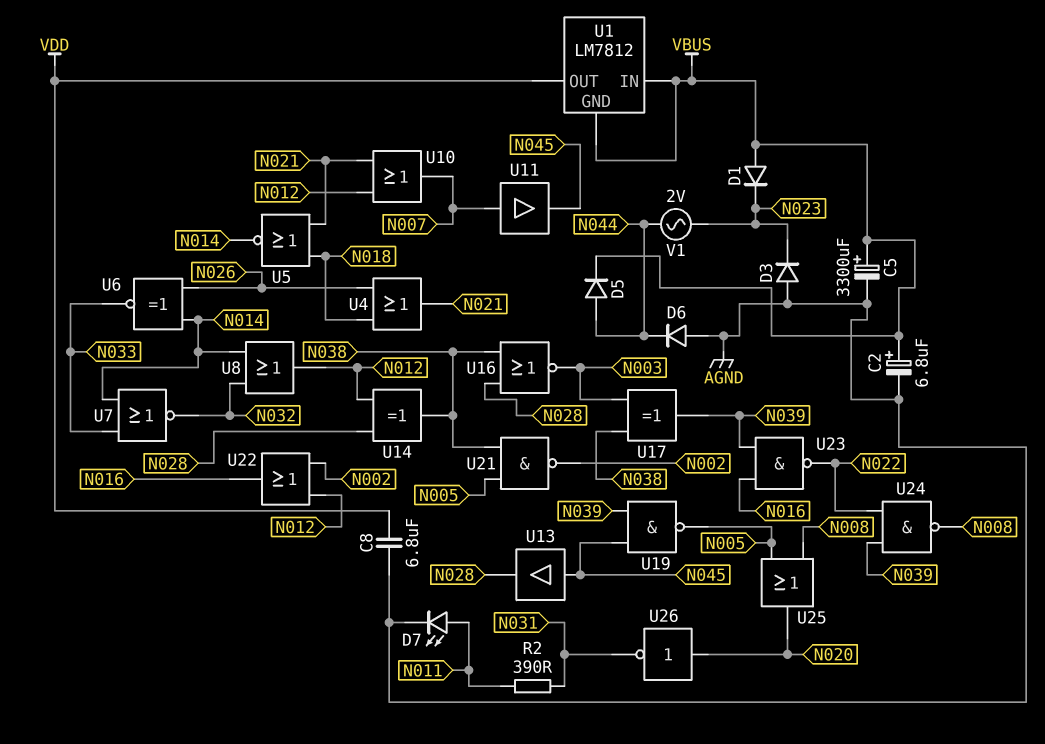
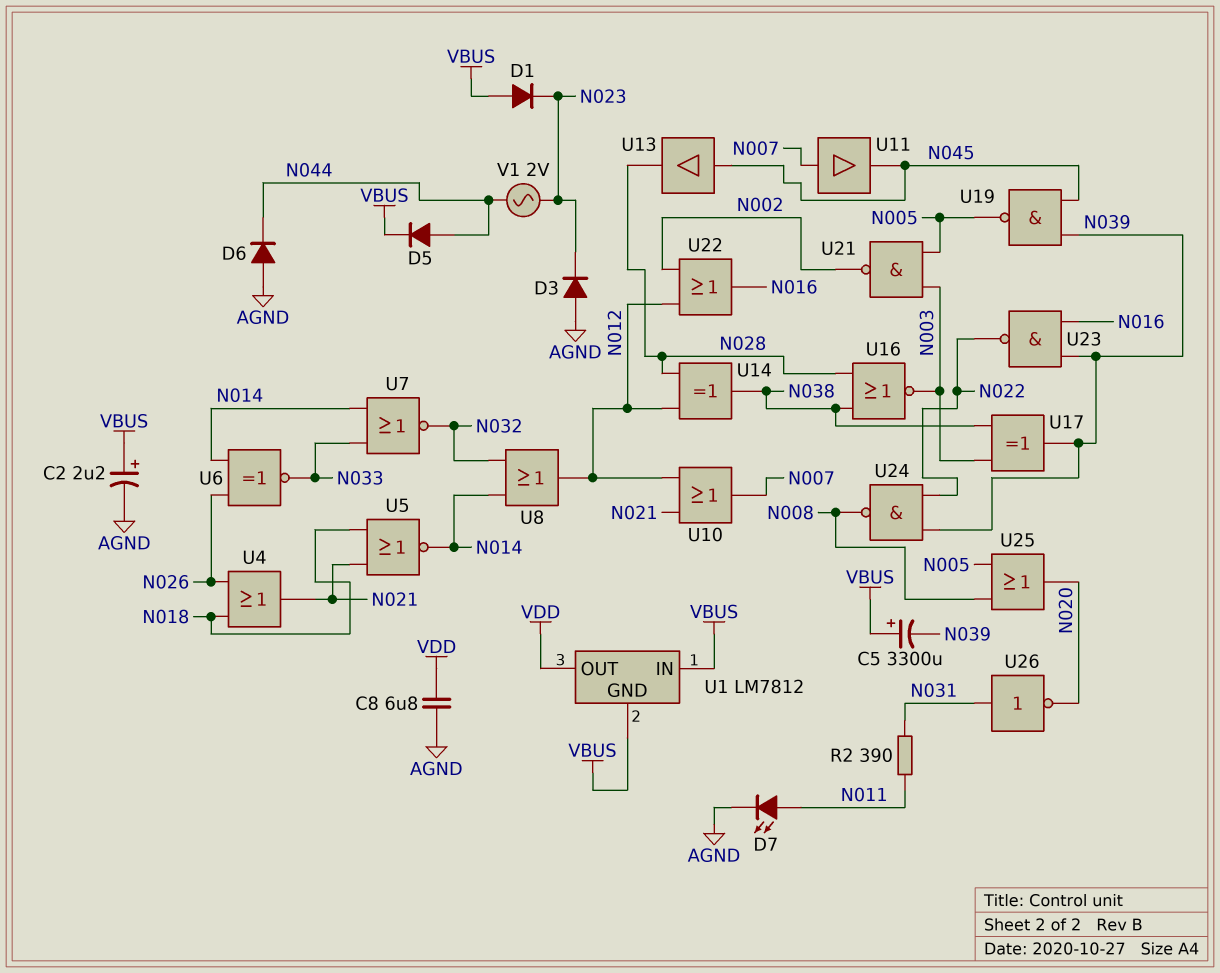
C2: 6.8uF (plus VBUS, minus AGND) -> 2.2uF (plus VBUS, minus AGND)
C5: 3300uF (plus VBUS, minus AGND) -> 3300uF (plus VBUS, minus N039)
U21: NAND (in N005, in N038, out N002) -> NAND (in N003, in N005, out N002)
U26: NOT (in N020, out N031) -> NOT (in N031, out N020)

